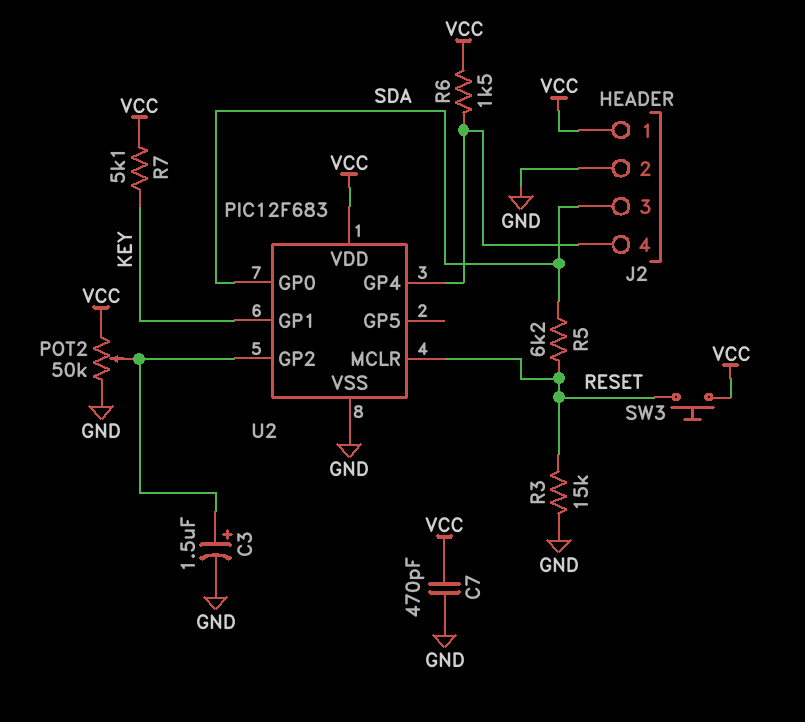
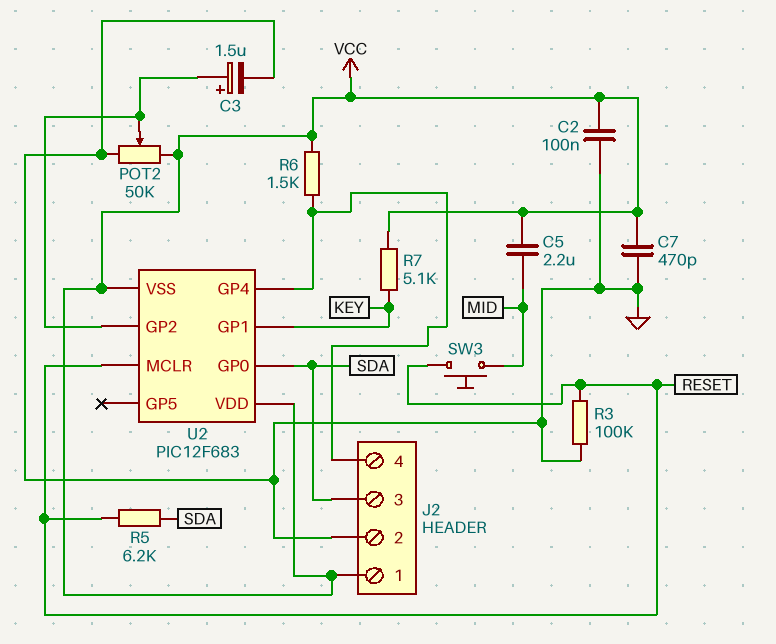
C2: none -> 100nF (GND, VCC)
C5: none -> 2.2uF (MID, VCC)
R3: 15k (GND, RESET) -> 100k (GND, RESET)
SW3: button (RESET, VCC) -> button (MID, RESET)
U2 pin VSS: GND -> VCC

